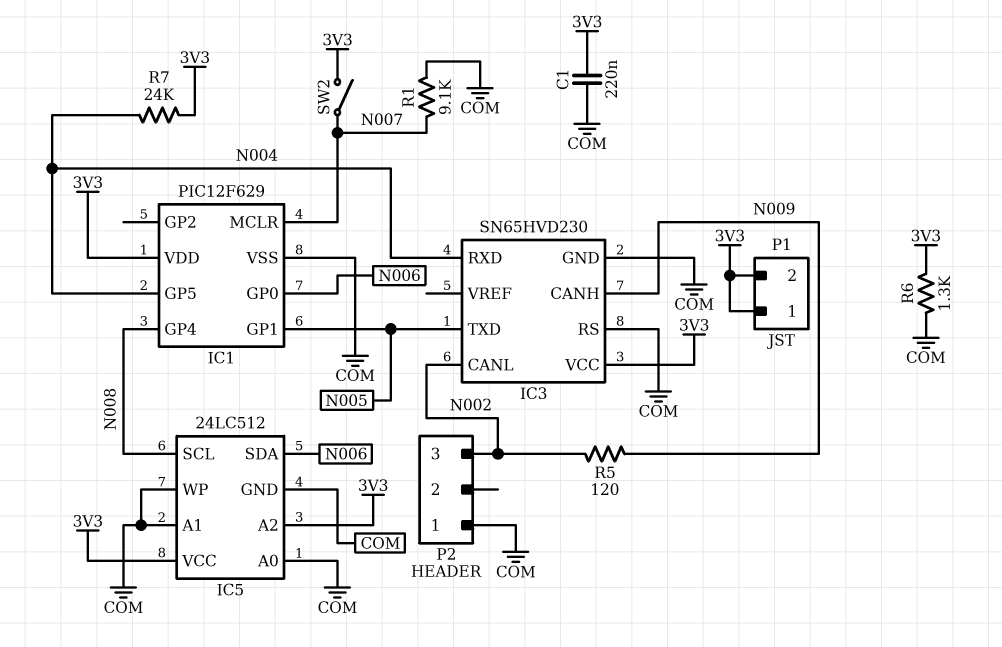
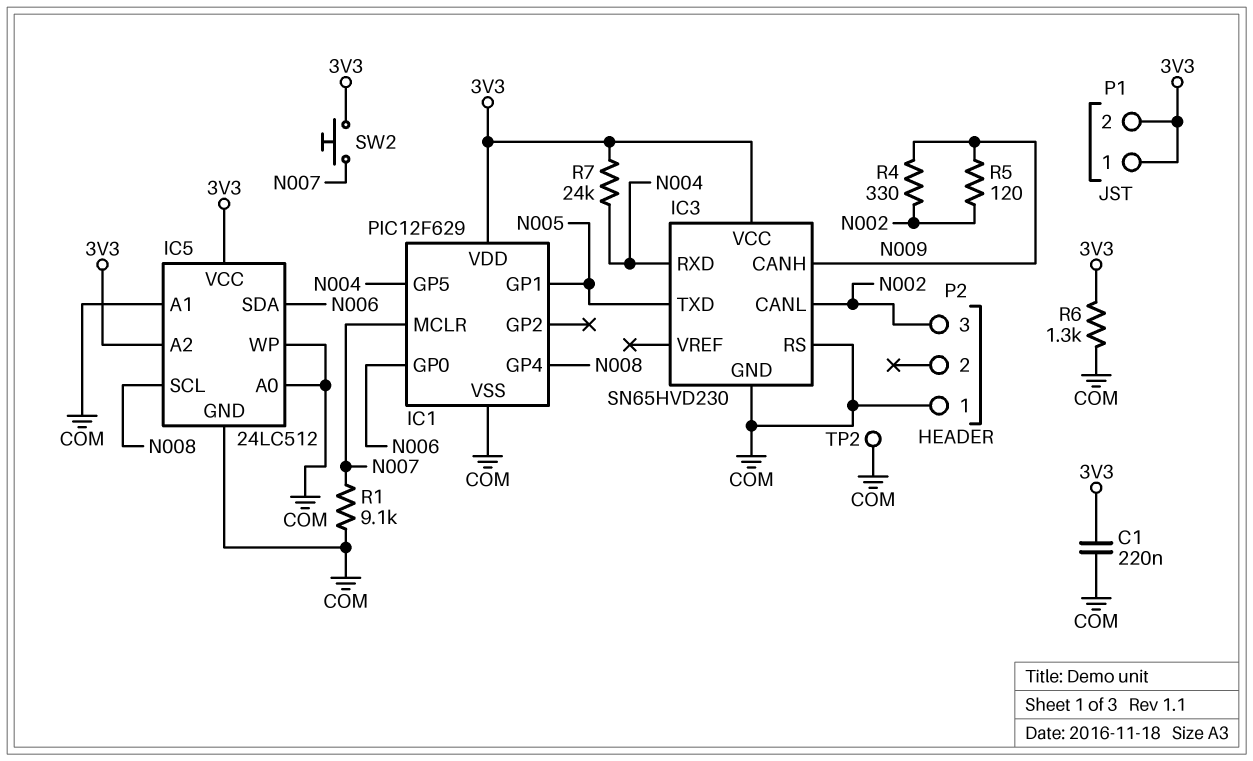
R4: none -> 330 (N002, N009)
SW2: switch (3V3, N007) -> button (3V3, N007)
TP2: none -> test point (COM)

